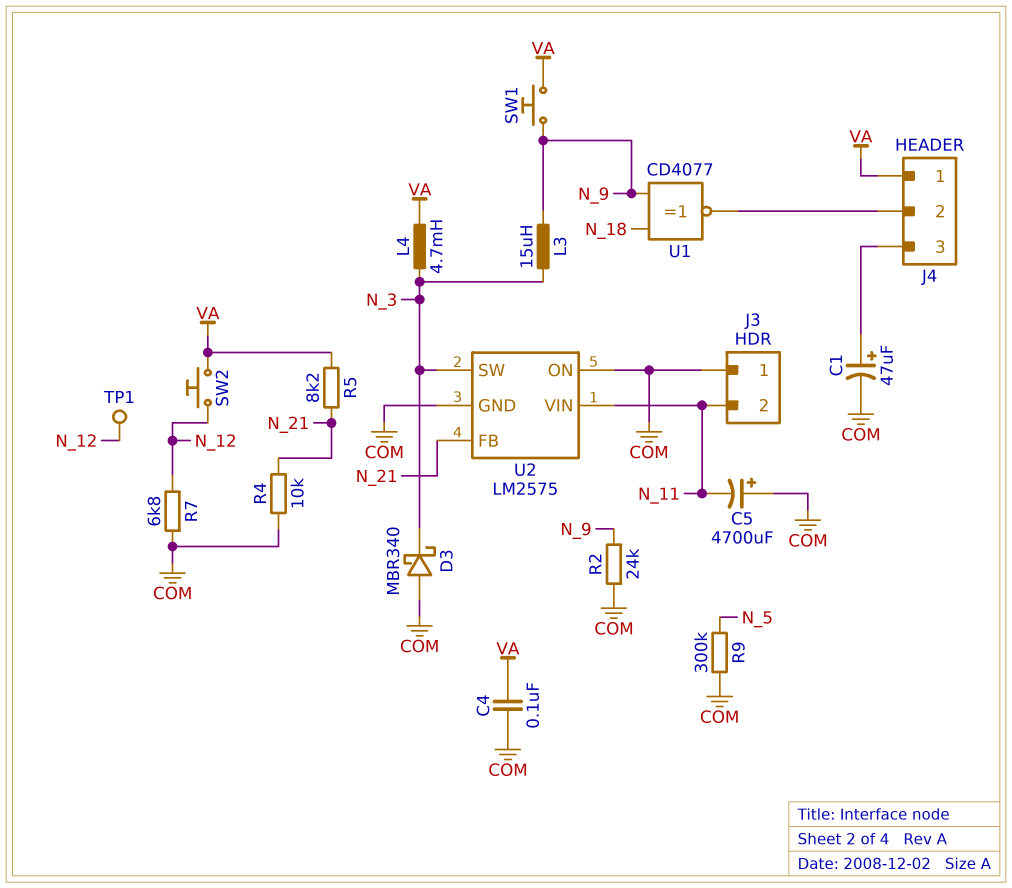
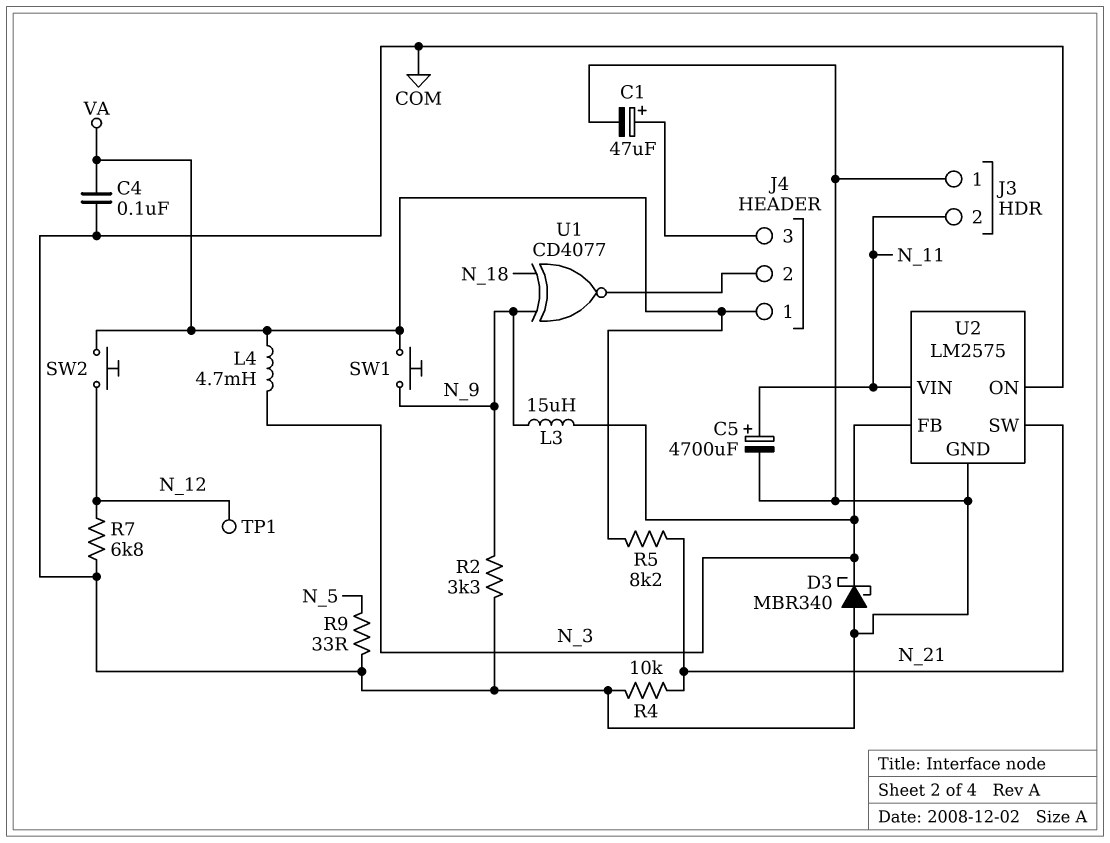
C5: 4700uF (plus COM, minus N_11) -> 4700uF (plus N_11, minus COM)
R2: 24k (COM, N_9) -> 3.3k (COM, N_9)
R9: 300k (COM, N_5) -> 33 (COM, N_5)
U2 pin FB: N_21 -> N_3
U2 pin SW: N_3 -> N_21

